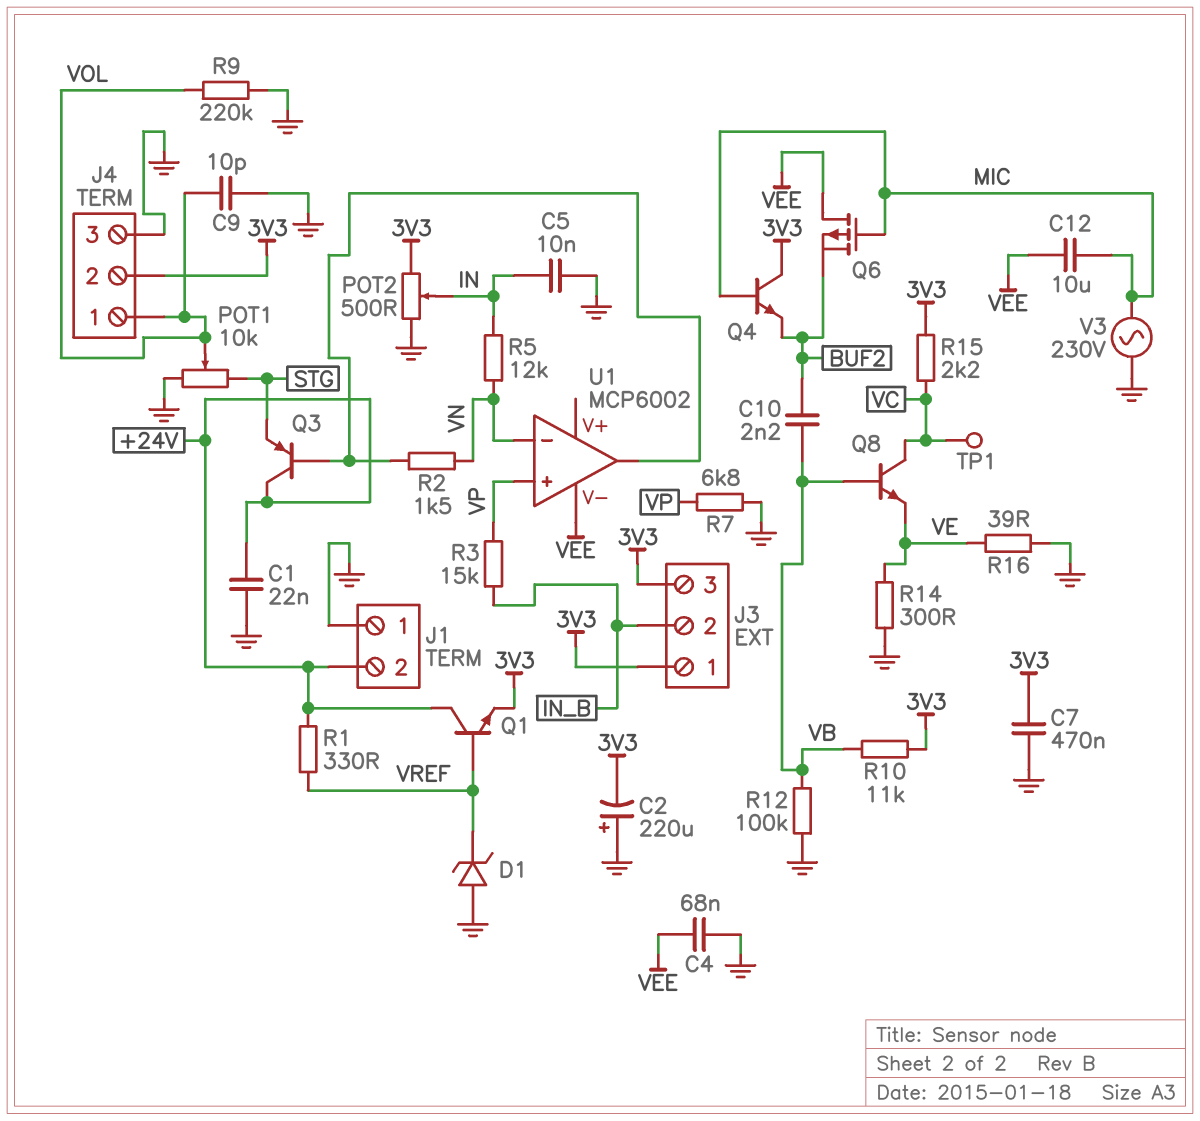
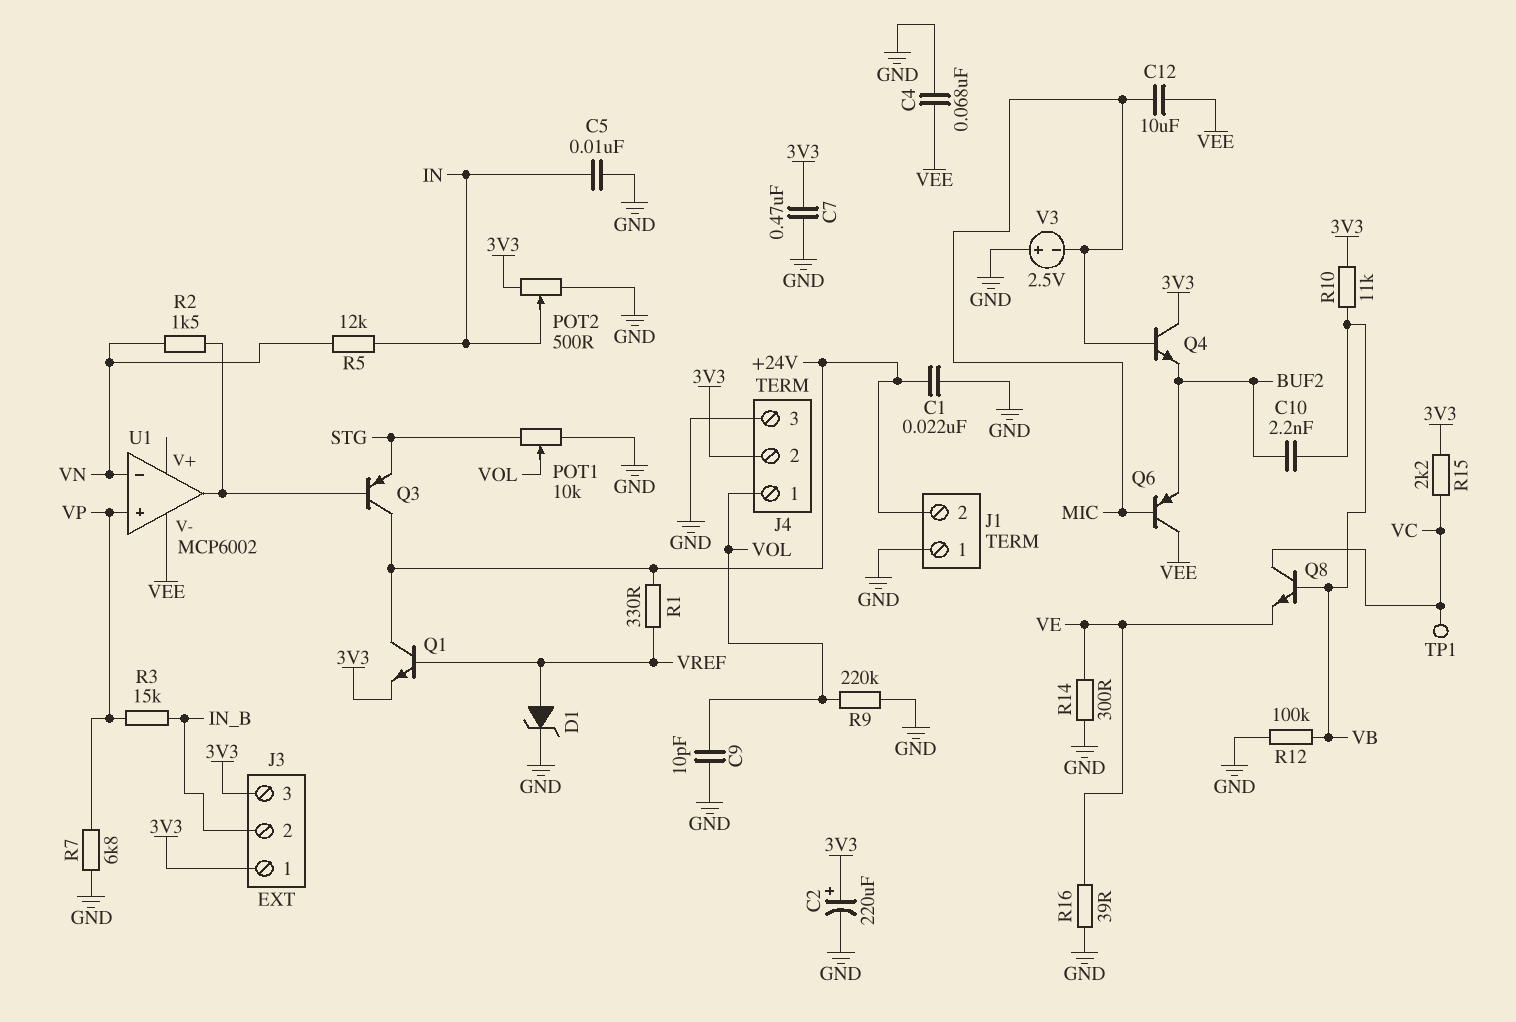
C2: 220uF (plus GND, minus 3V3) -> 220uF (plus 3V3, minus GND)
D1: zener (A GND, K VREF) -> zener (A VREF, K GND)
Q6: PMOS (G MIC, D VEE, S BUF2) -> PNP (B MIC, C VEE, E BUF2)
V3: AC 230V (GND, MIC) -> 2.5V (plus GND, minus MIC)

